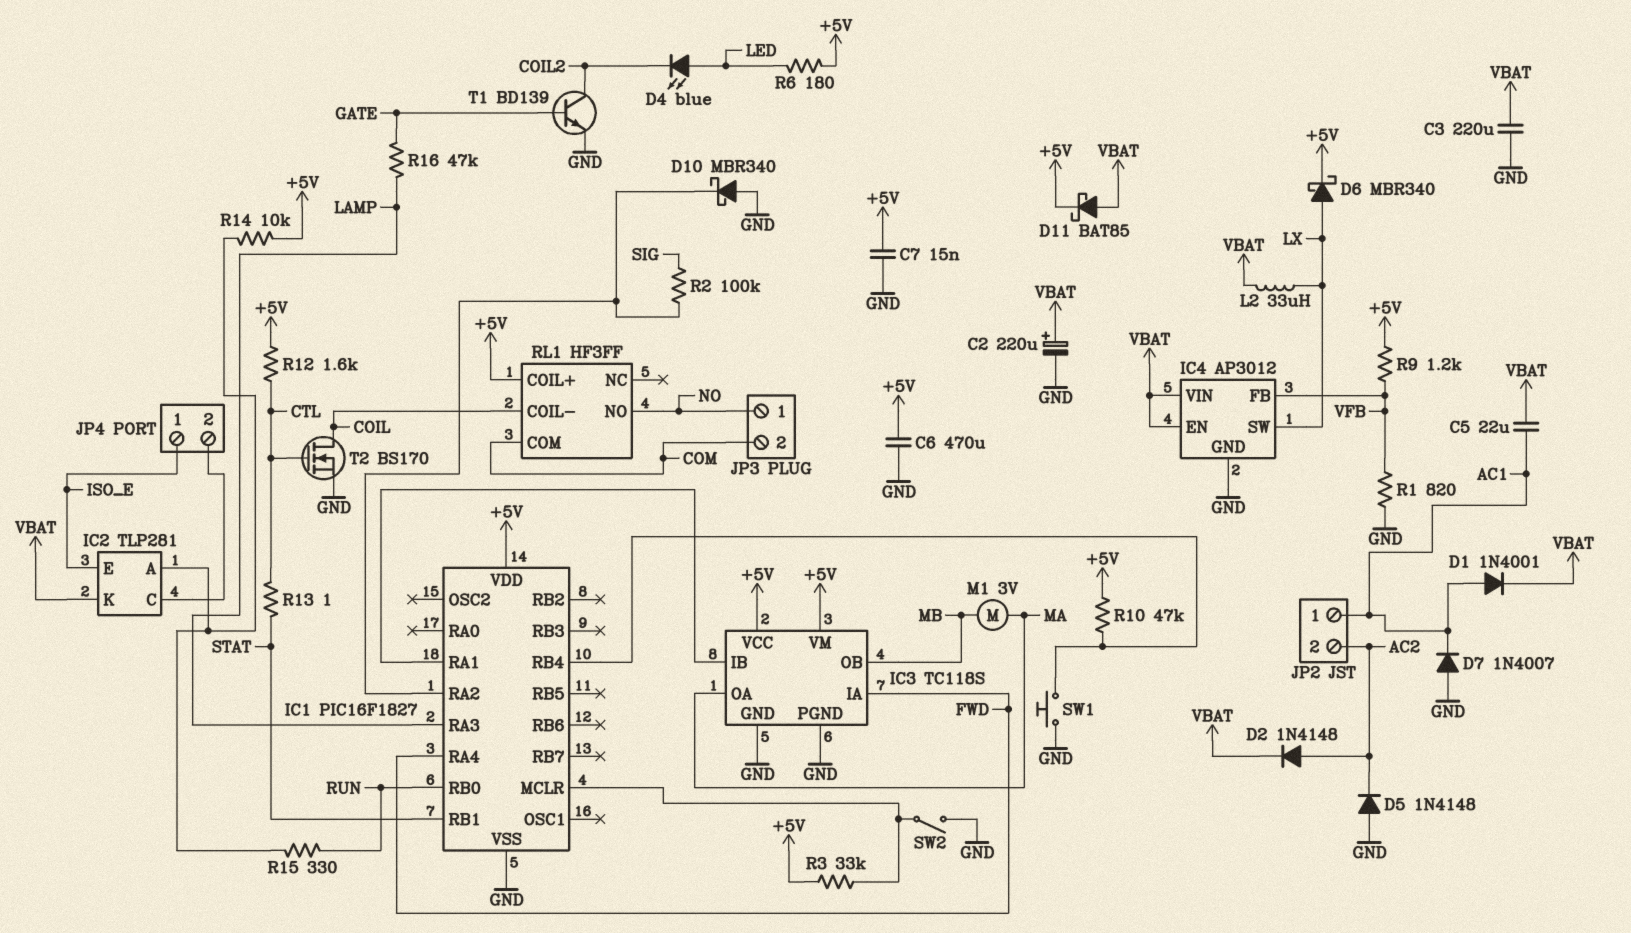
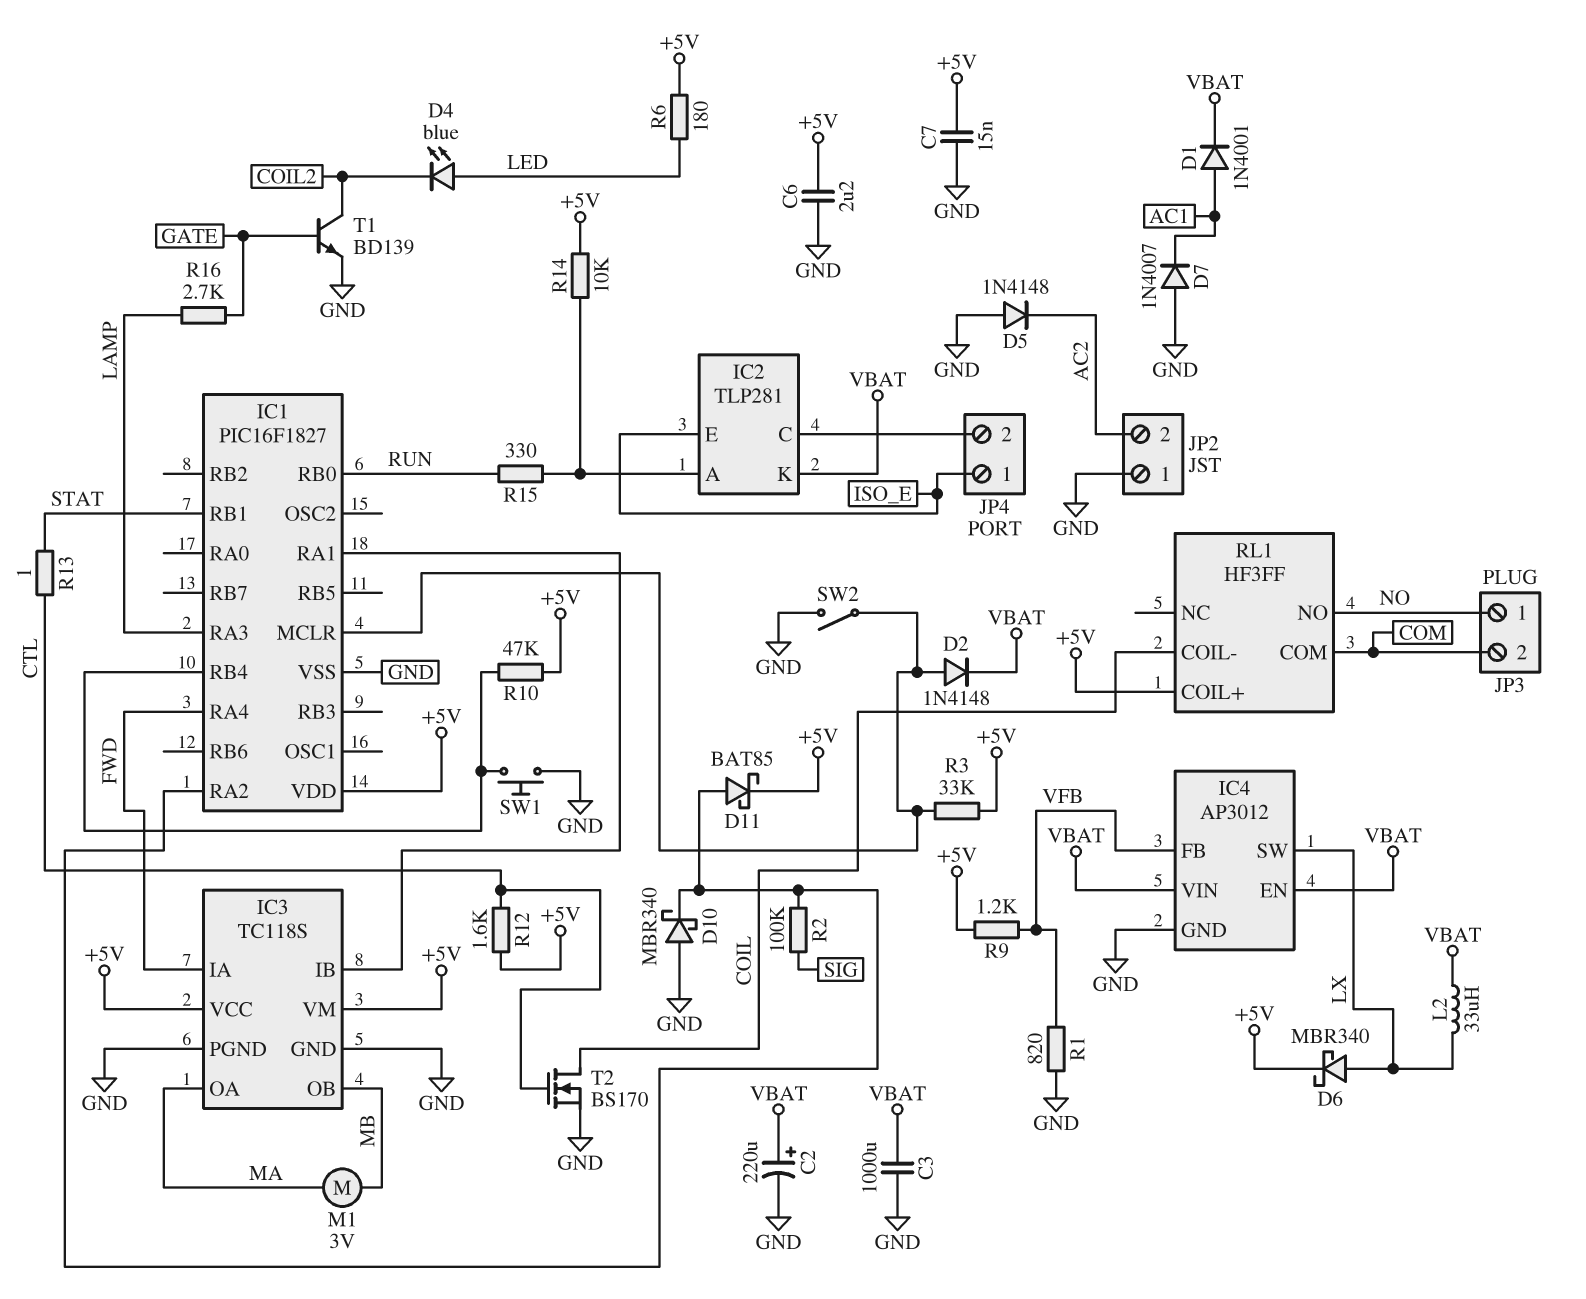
C3: 220uF (GND, VBAT) -> 1000uF (GND, VBAT)
C5: 22uF (AC1, VBAT) -> none
C6: 470uF (+5V, GND) -> 2.2uF (+5V, GND)
D2: diode 1N4148 (A AC2, K VBAT) -> diode 1N4148 (A IC1/MCLR, K VBAT)
D11: schottky BAT85 (A VBAT, K +5V) -> schottky BAT85 (A IC1/RA2, K +5V)
JP2 pin 1: AC1 -> GND
R16: 47k (GATE, LAMP) -> 2.7k (GATE, LAMP)

